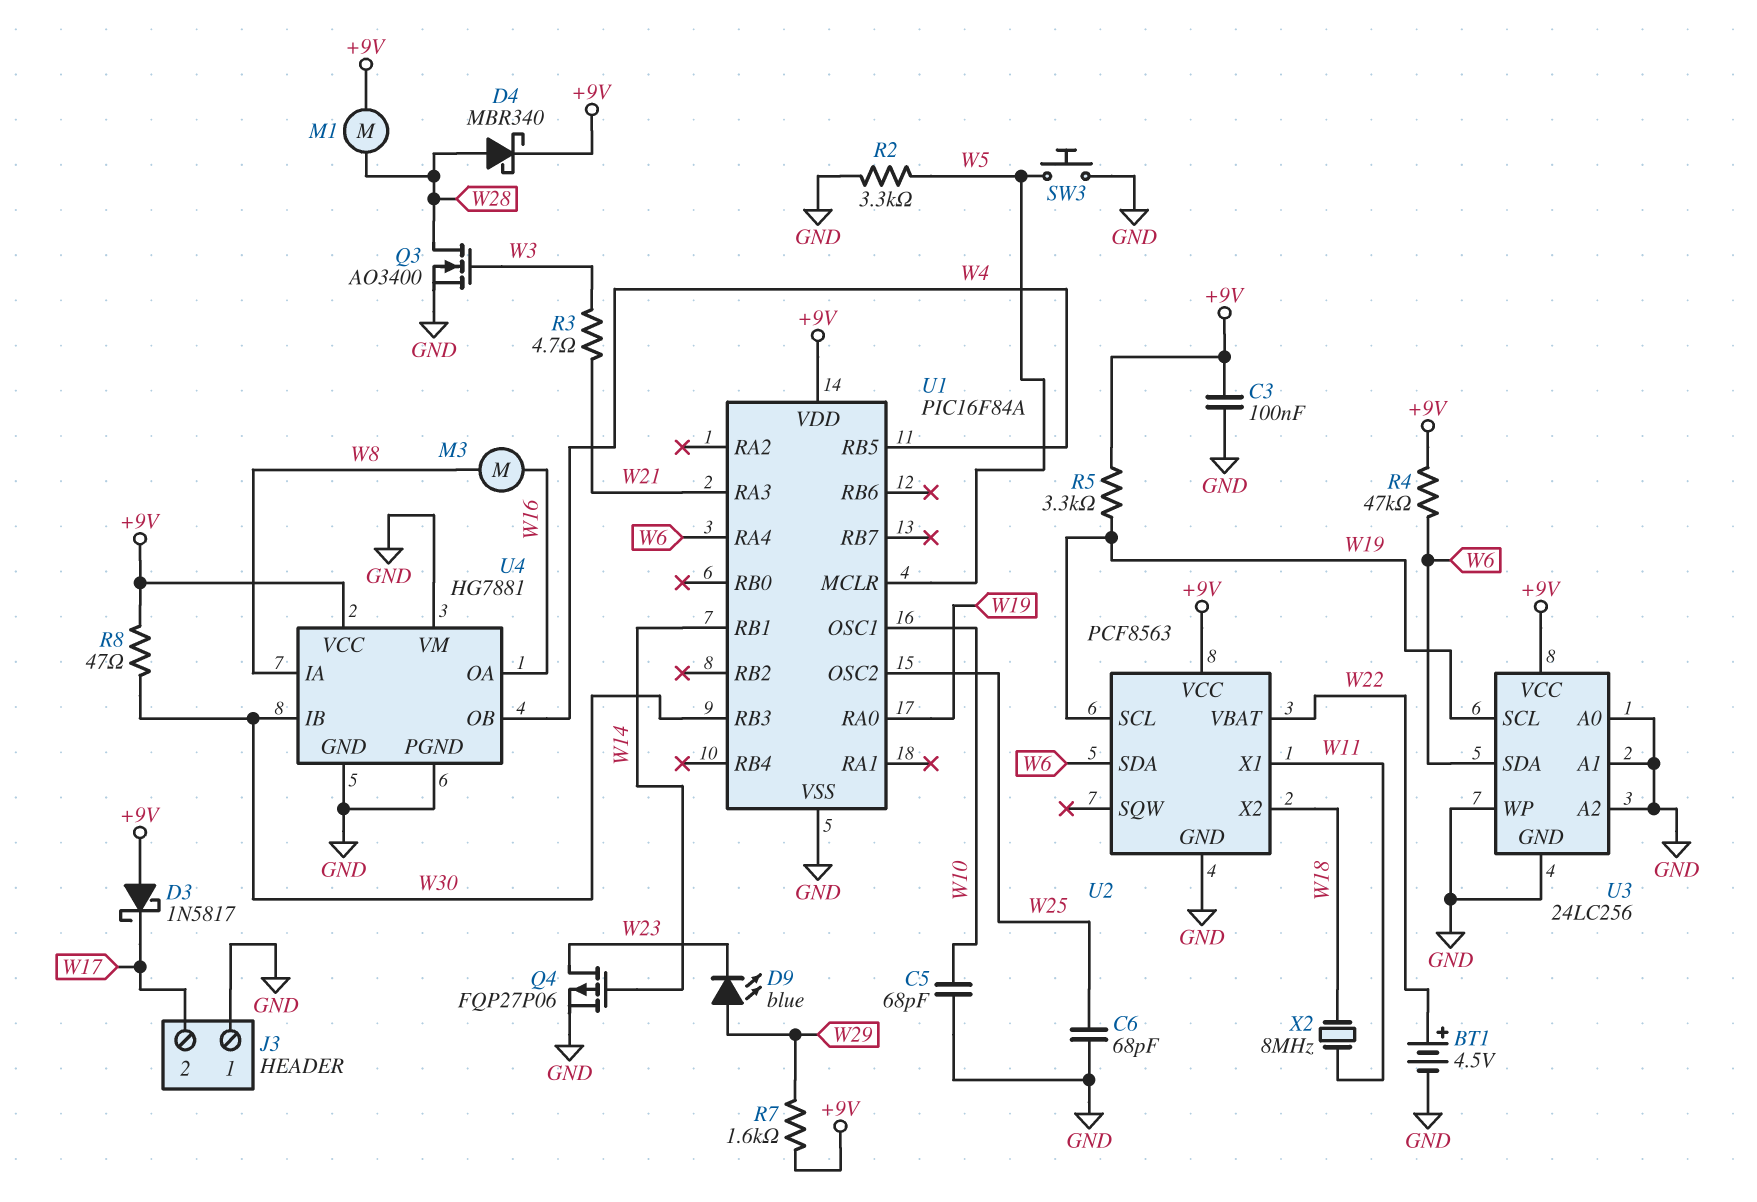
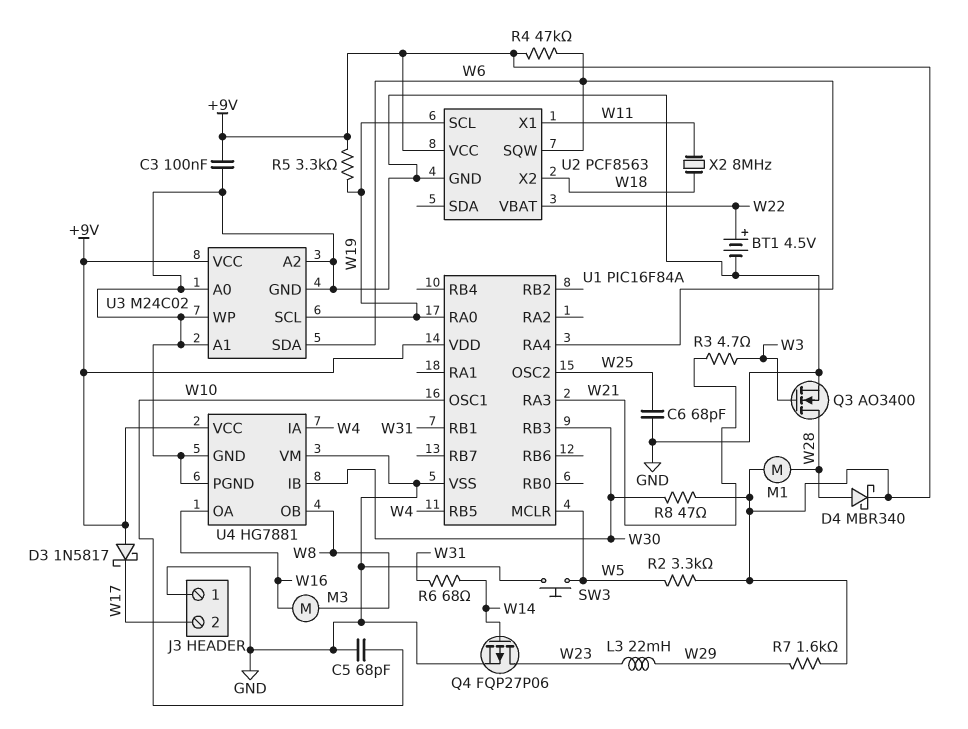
D9: LED blue (A W29, K W23) -> none
L3: none -> 22mH (W23, W29)
R2: 3.3k (GND, W5) -> 3.3k (+9V, W5)
R6: none -> 68 (W14, W31)
U1 pin RB1: W14 -> W31
U2 pin SDA: W6 -> none
U2 pin SQW: none -> W6
U3: 24LC256 -> M24C02
U4 pin IA: W8 -> W4
U4 pin OB: W4 -> W8

